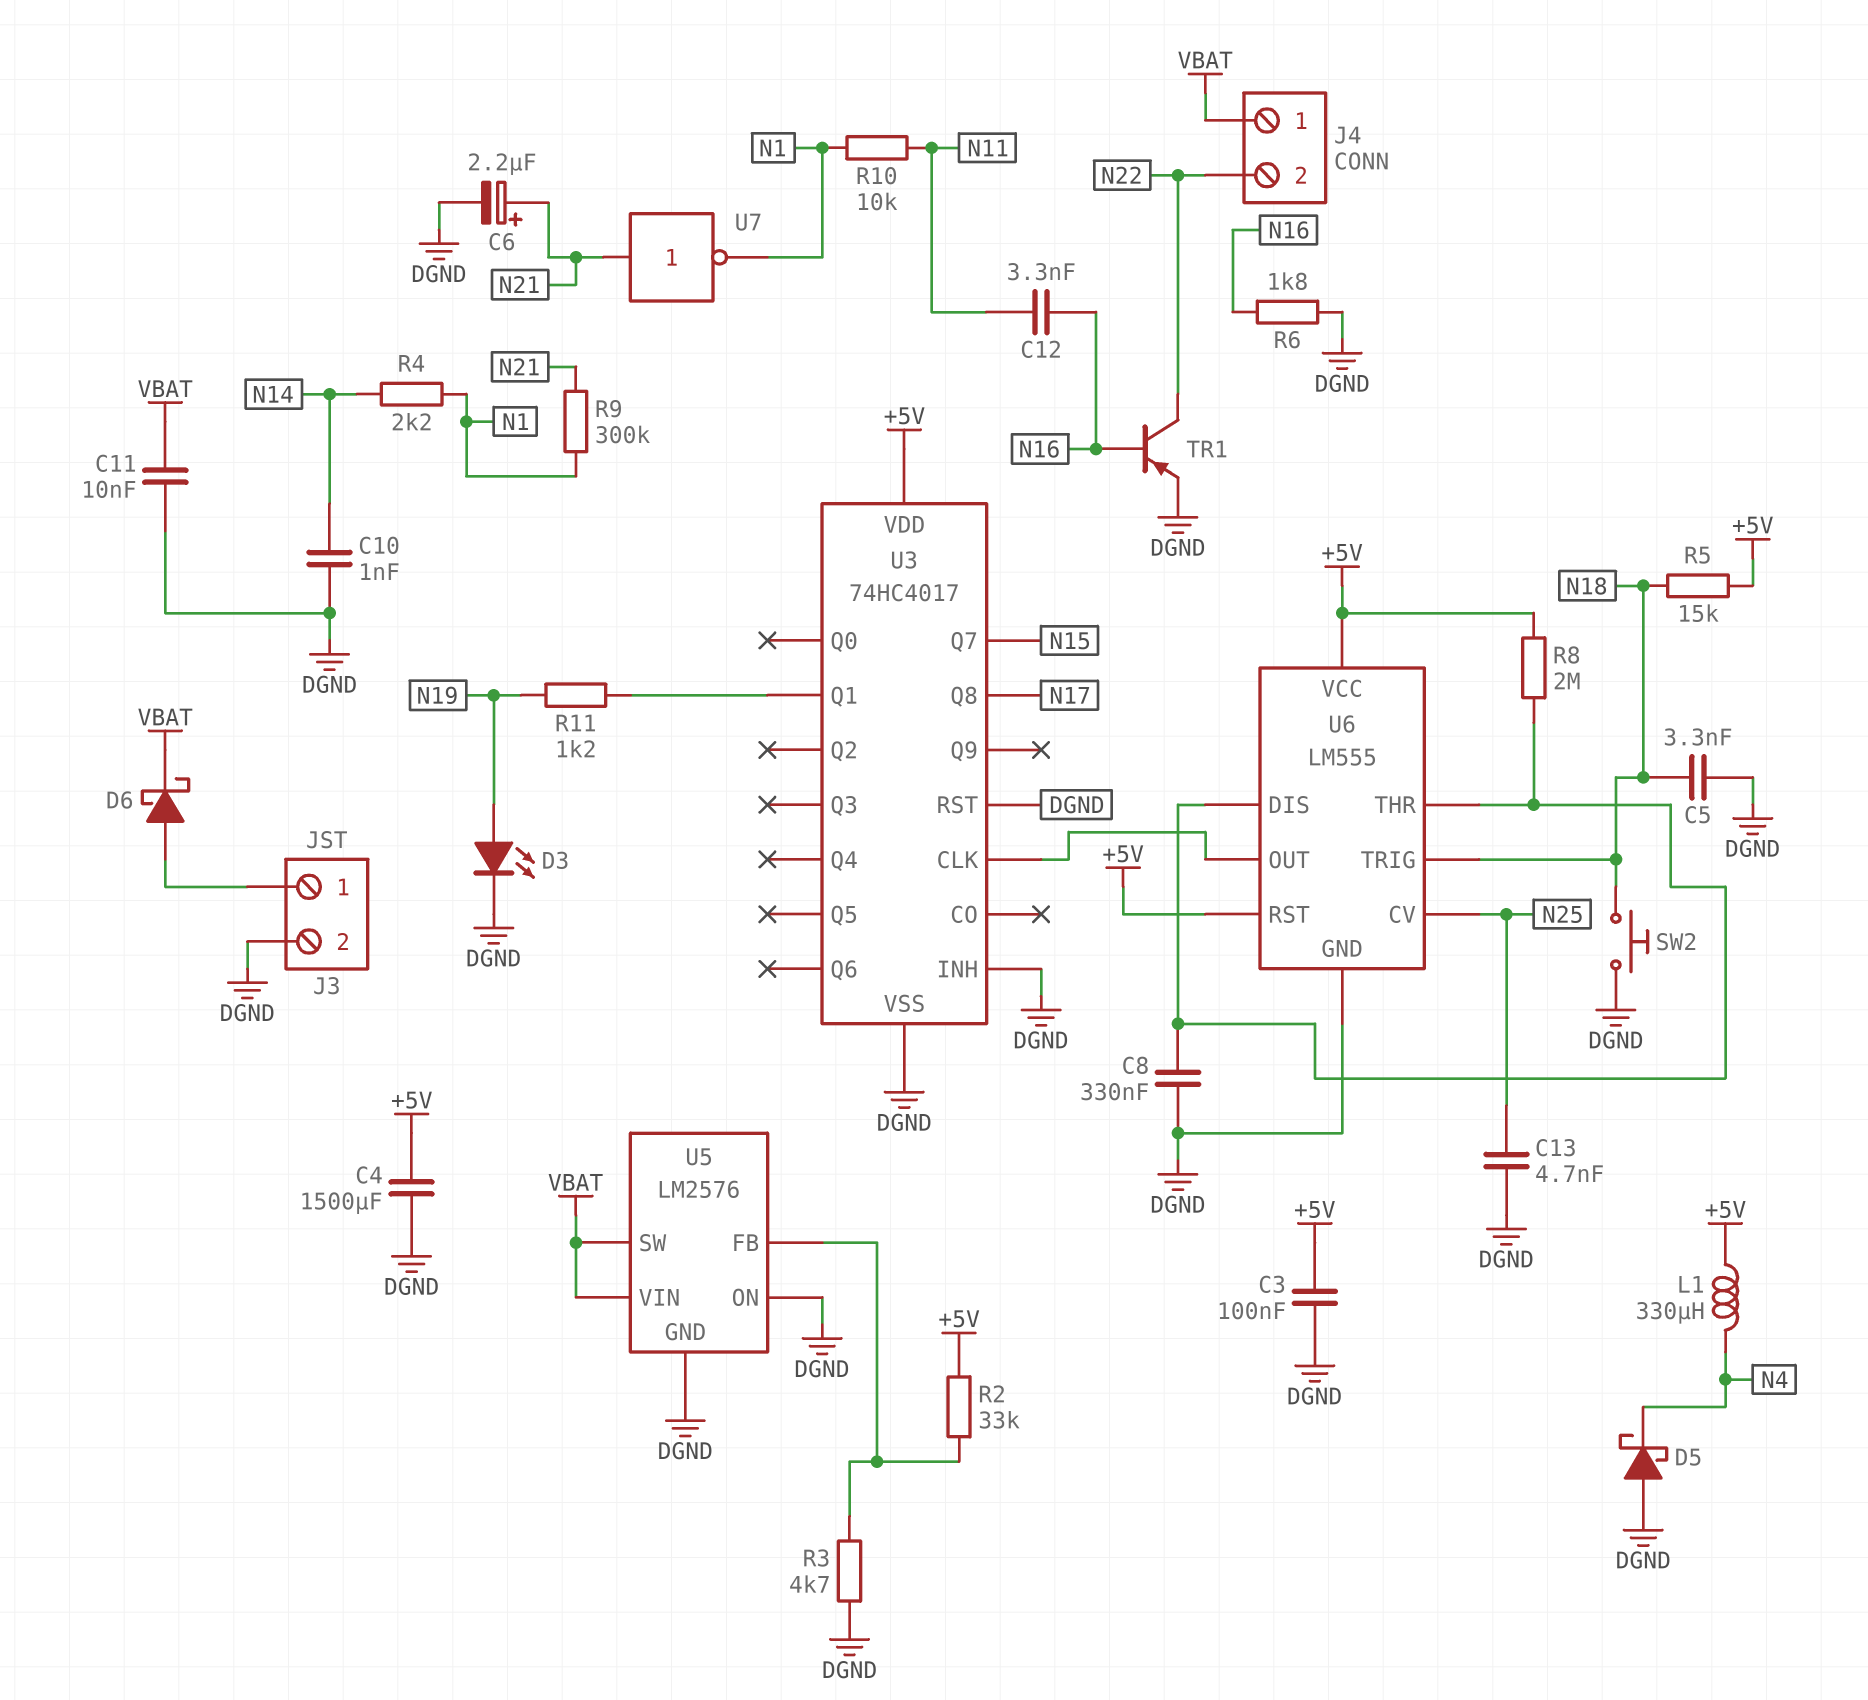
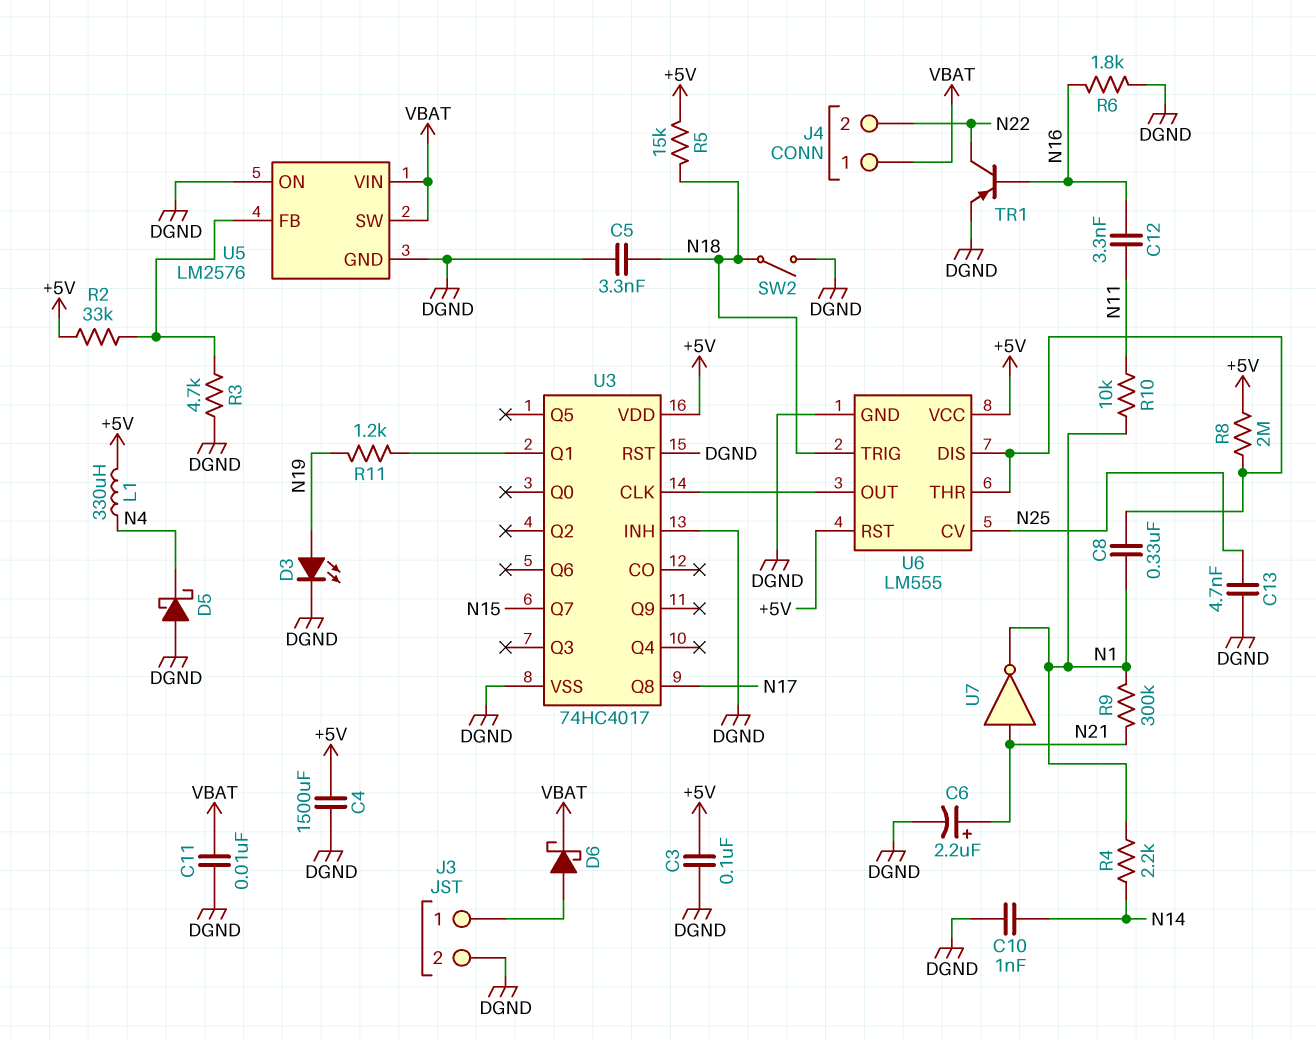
C8: 330nF (DGND, U6/DIS) -> 330nF (N1, U6/DIS)
SW2: button (DGND, N18) -> switch (DGND, N18)

